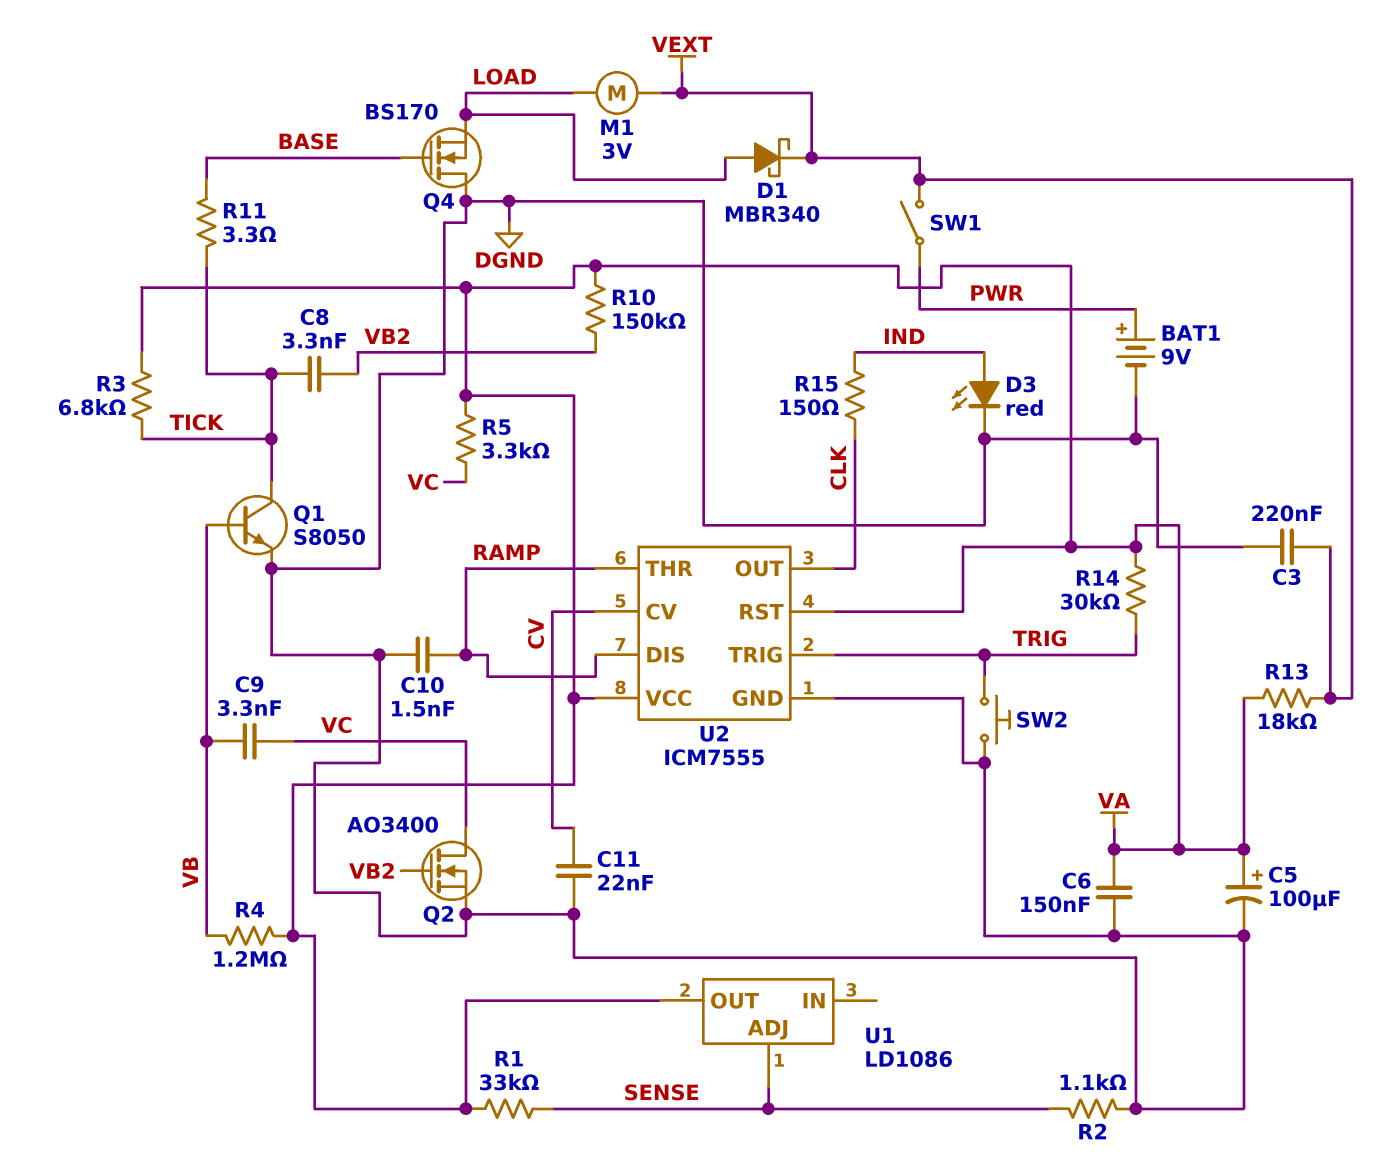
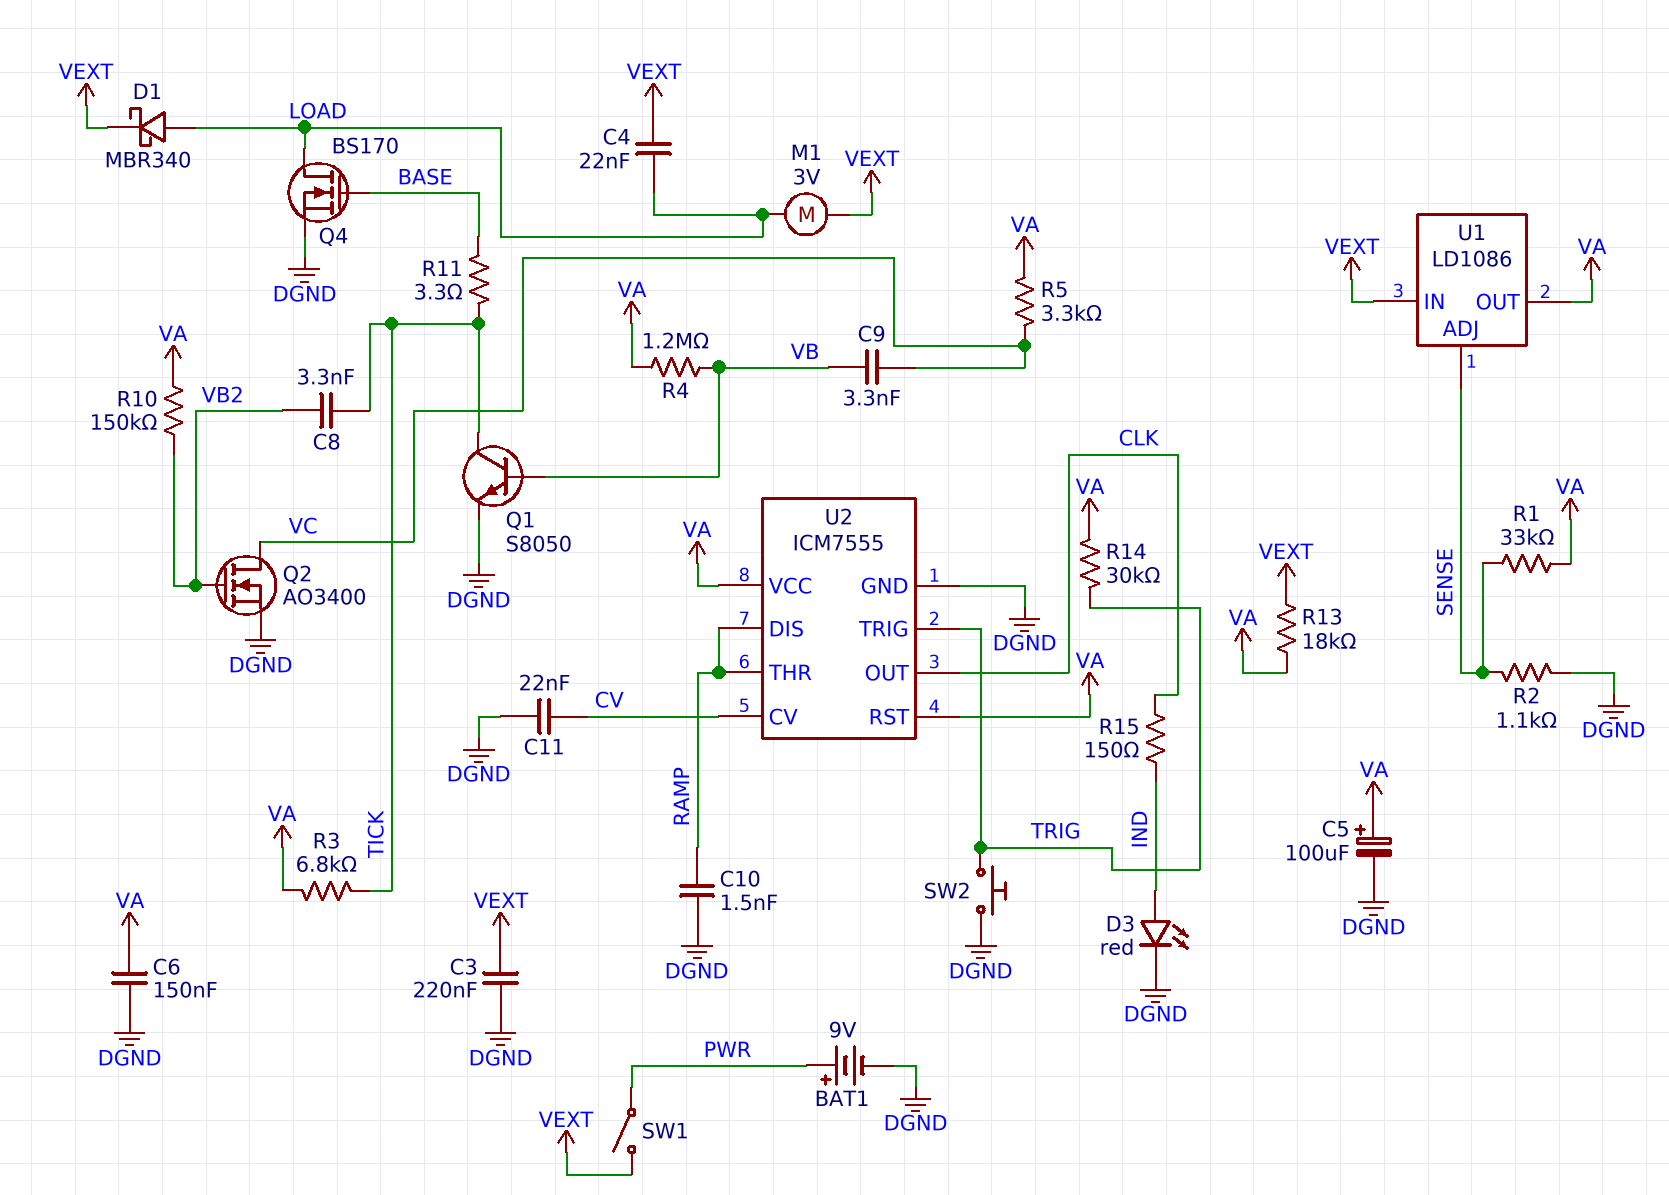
C4: none -> 22nF (LOAD, VEXT)
Q4: NMOS BS170 (G BASE, D DGND, S LOAD) -> NMOS BS170 (G BASE, D LOAD, S DGND)
U1 pin IN: none -> VEXT

